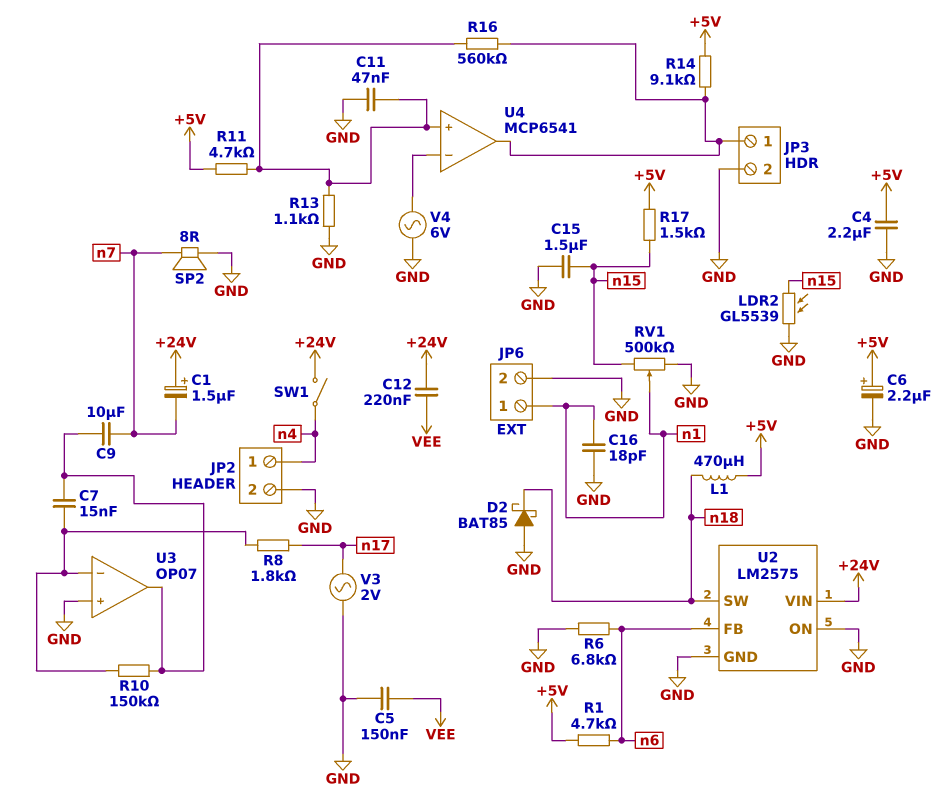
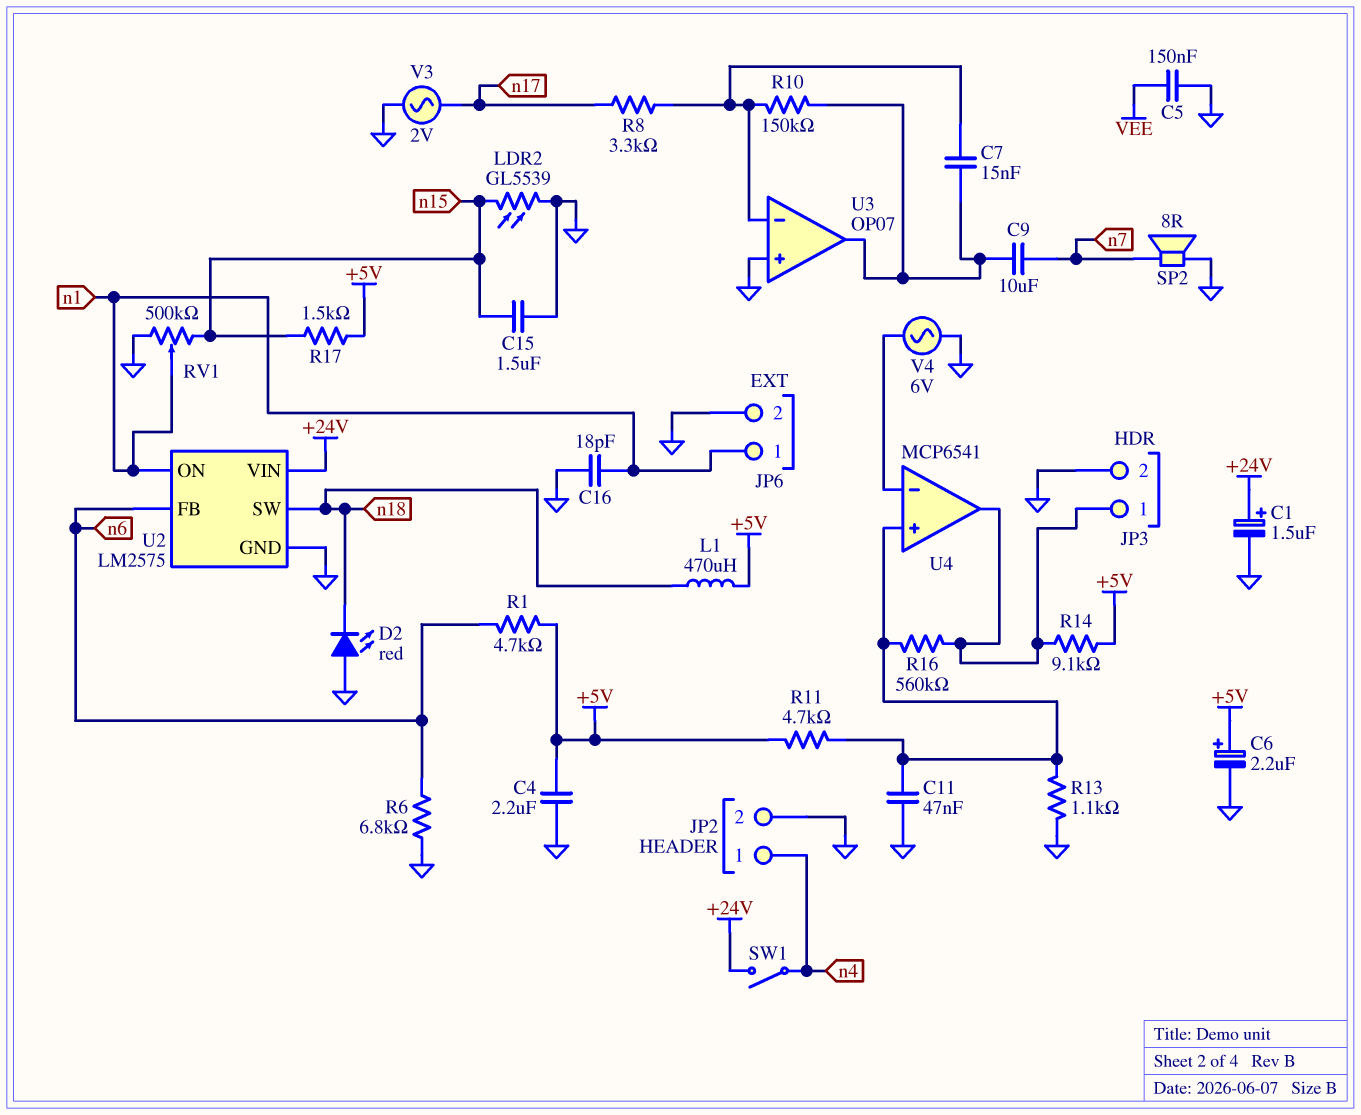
C1: 1.5uF (plus +24V, minus n7) -> 1.5uF (plus +24V, minus GND)
C12: 220nF (+24V, VEE) -> none
D2: schottky BAT85 (A GND, K n18) -> LED red (A GND, K n18)
R8: 1.8k (U3/in-, n17) -> 3.3k (U3/in-, n17)
U2 pin ON: GND -> n1

